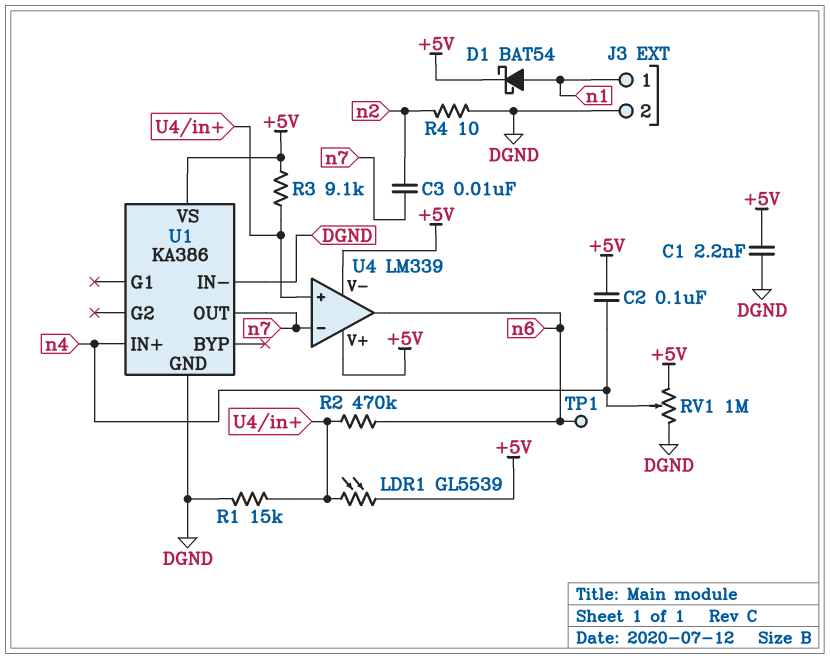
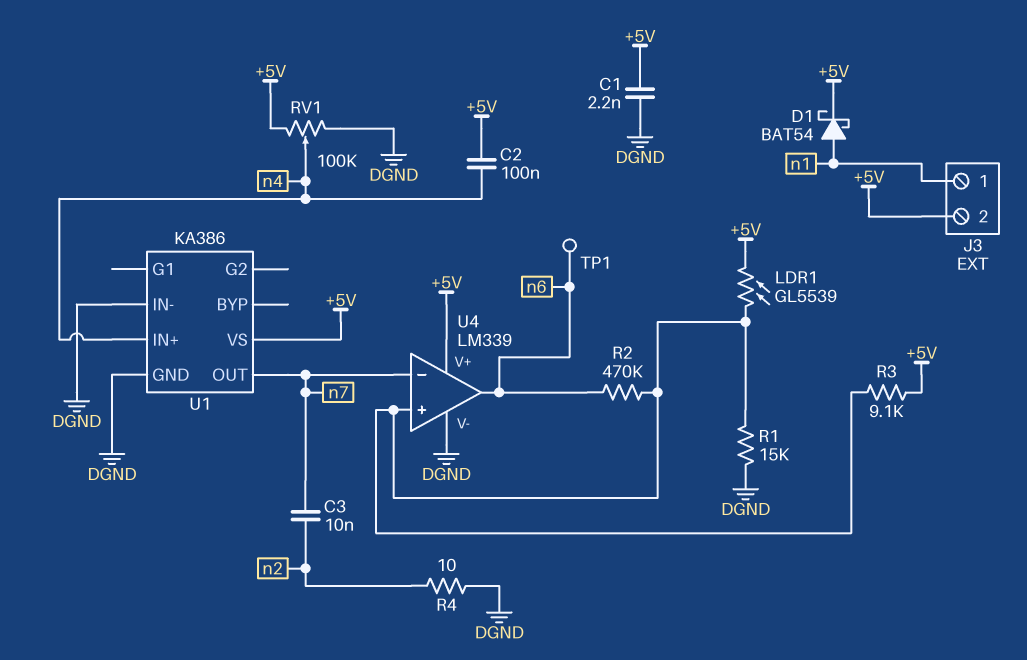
J3 pin 2: DGND -> +5V
RV1: 1M (+5V, DGND, wiper n4) -> 100k (+5V, DGND, wiper n4)
U4 pin V-: +5V -> DGND

